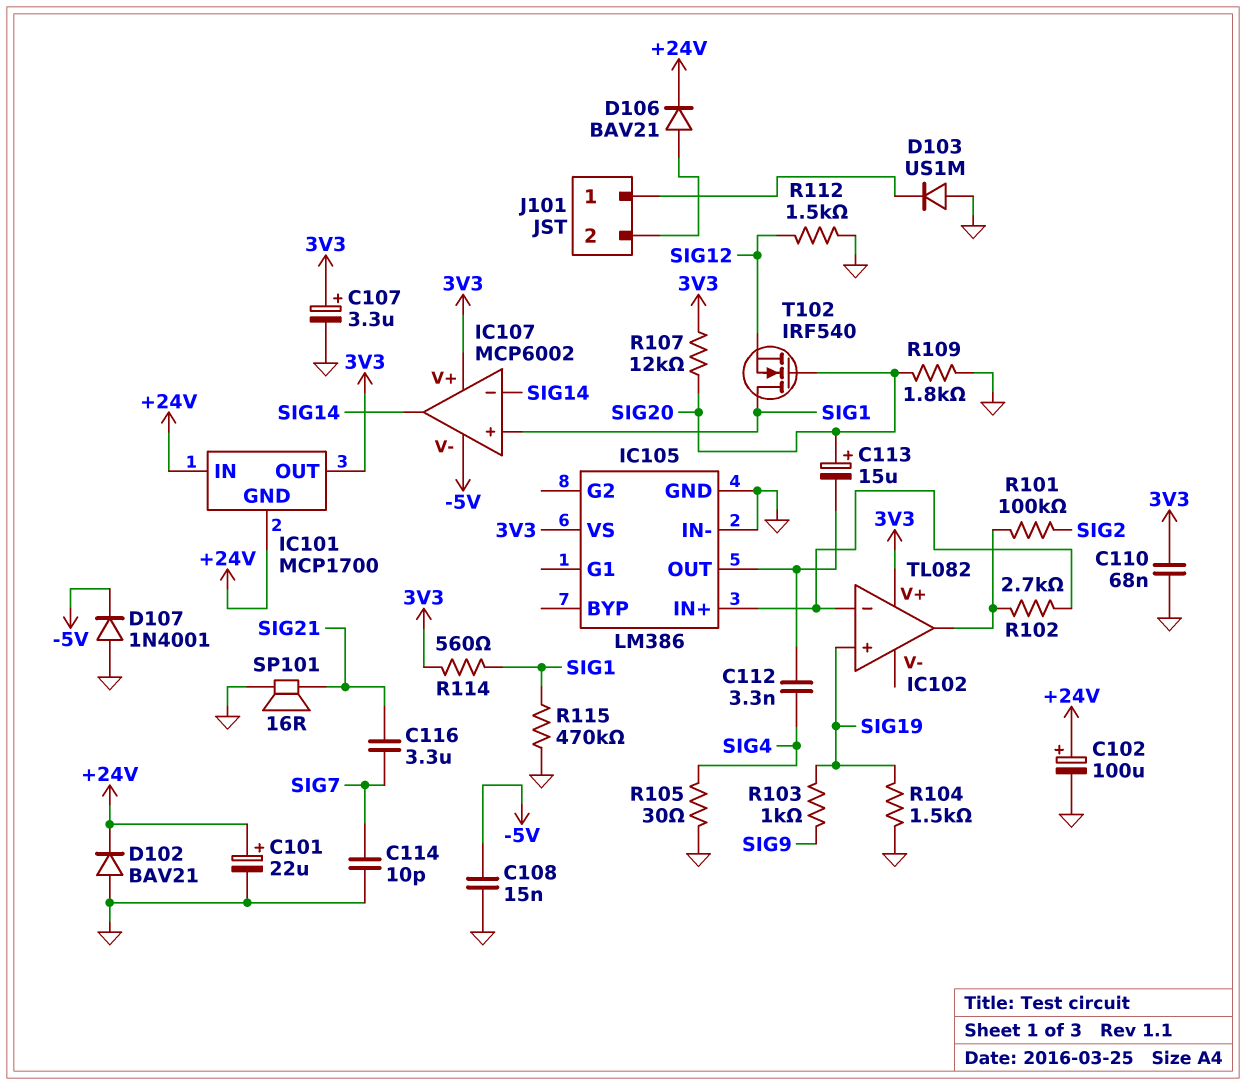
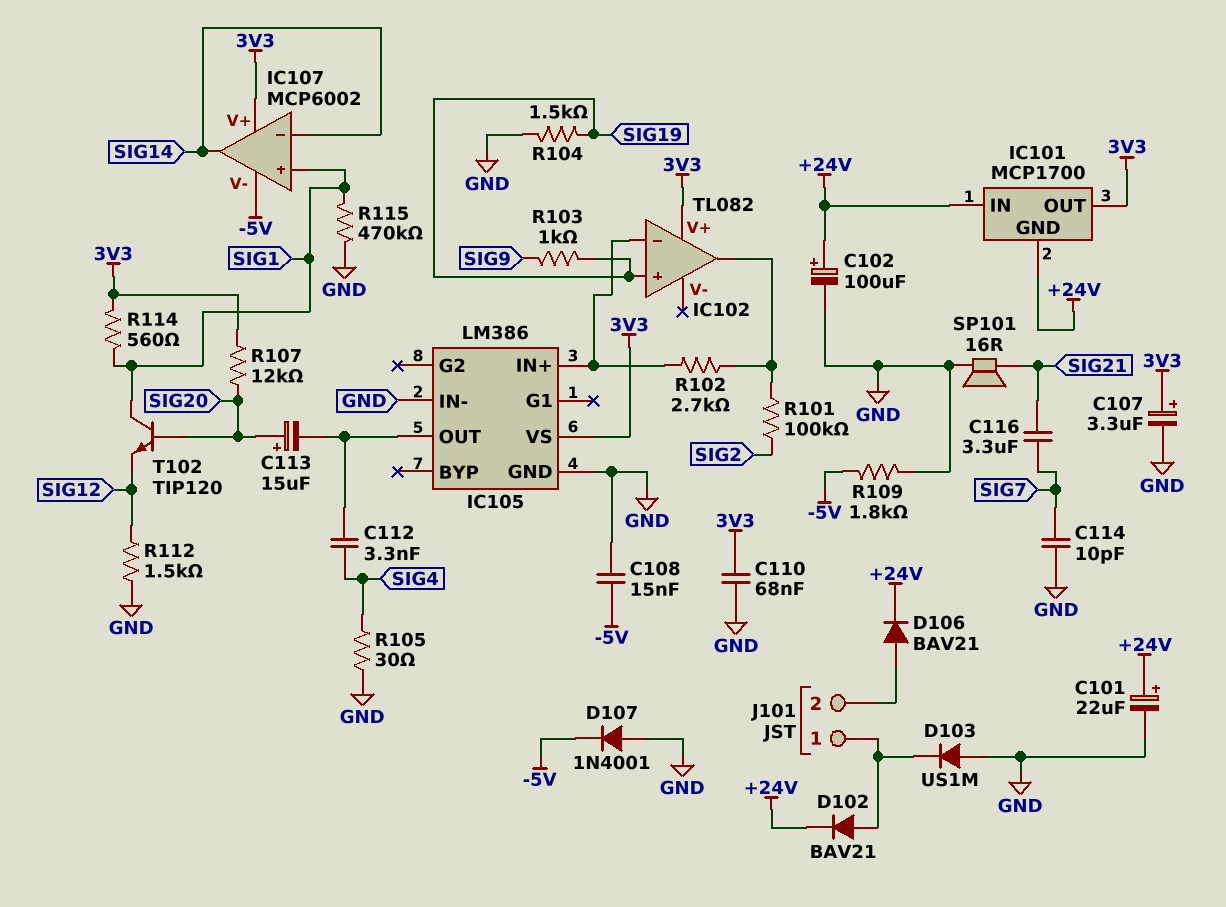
D102: diode BAV21 (A GND, K +24V) -> diode BAV21 (A J101/1, K +24V)
R109: 1.8k (GND, SIG20) -> 1.8k (-5V, GND)
T102: NMOS IRF540 (G SIG20, D SIG1, S SIG12) -> NPN TIP120 (B SIG20, C SIG1, E SIG12)

